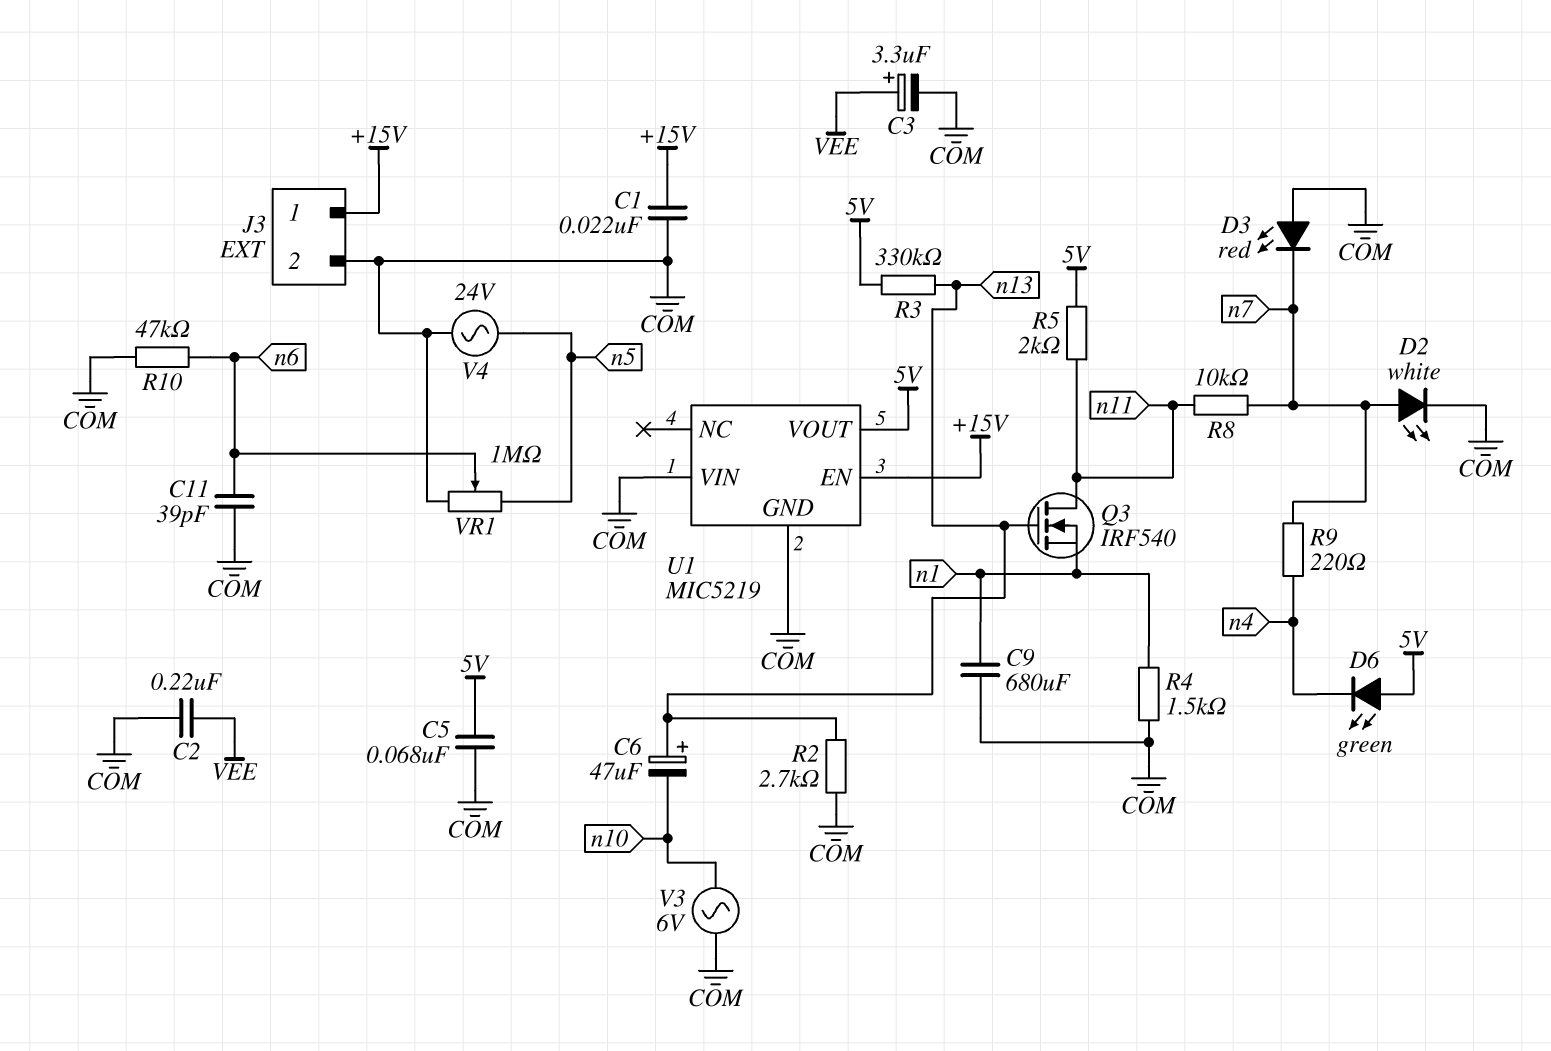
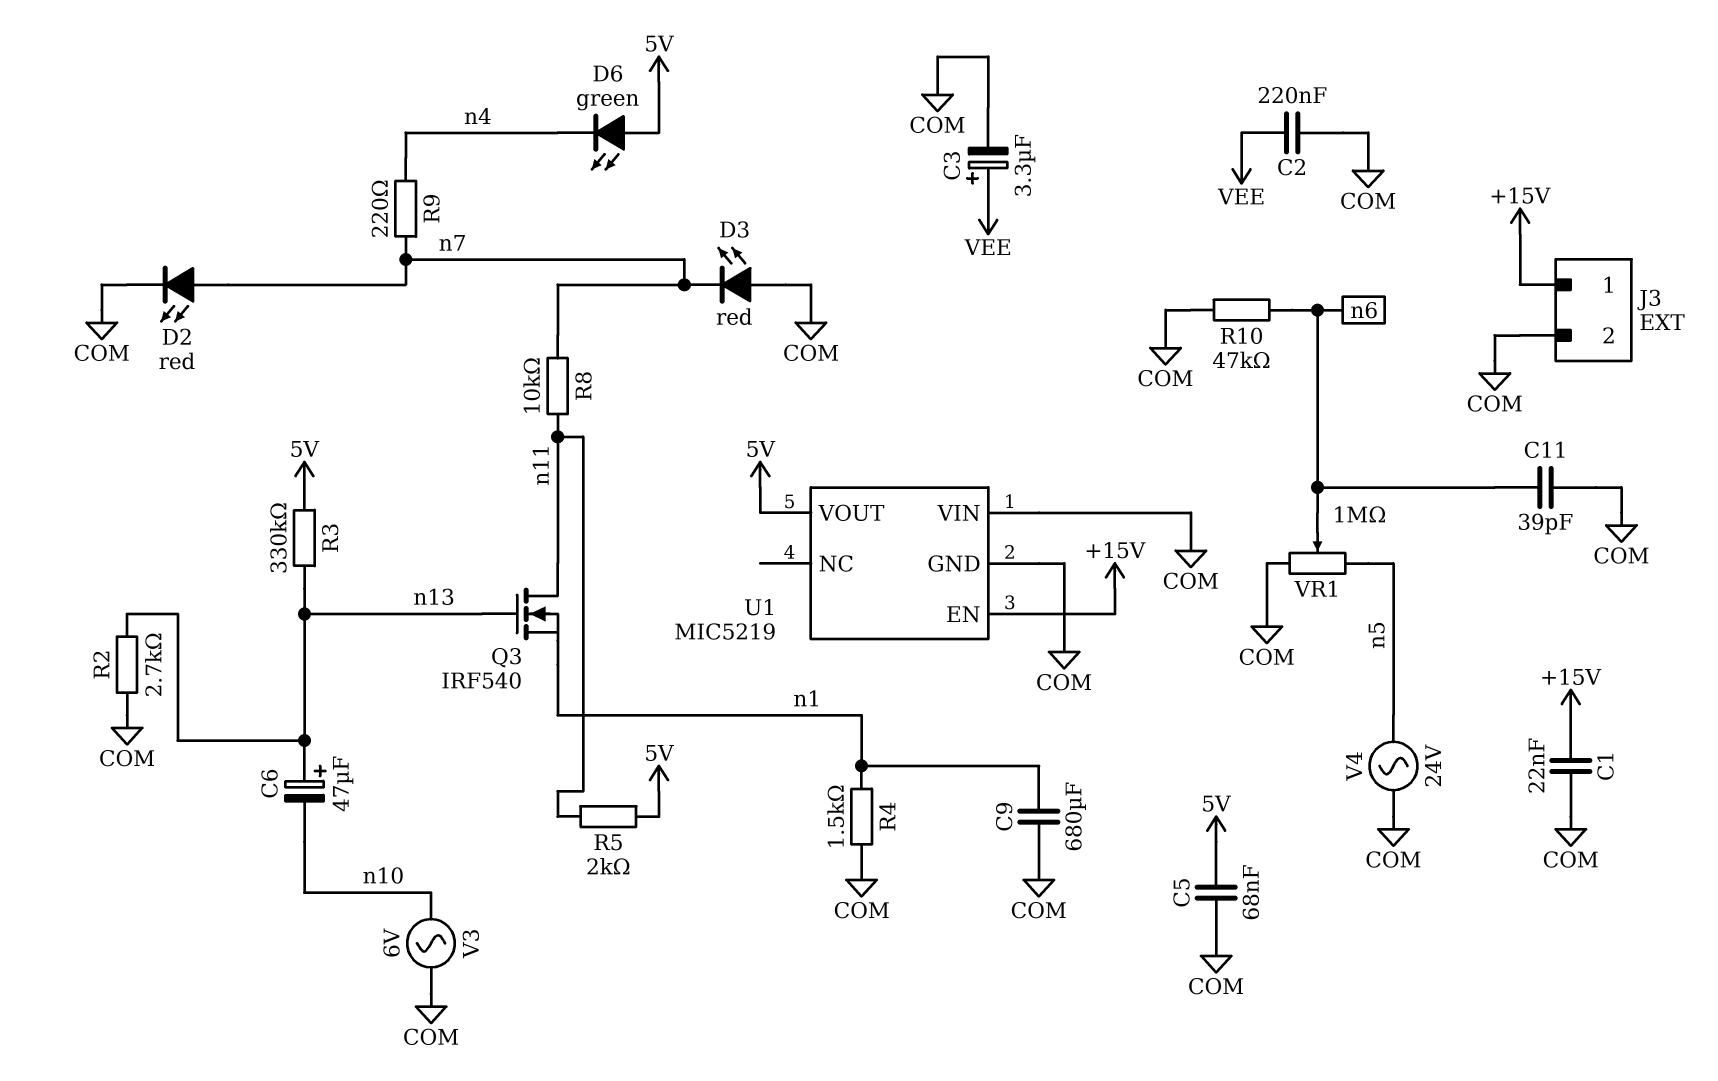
D2: LED white (A n7, K COM) -> LED red (A n7, K COM)

